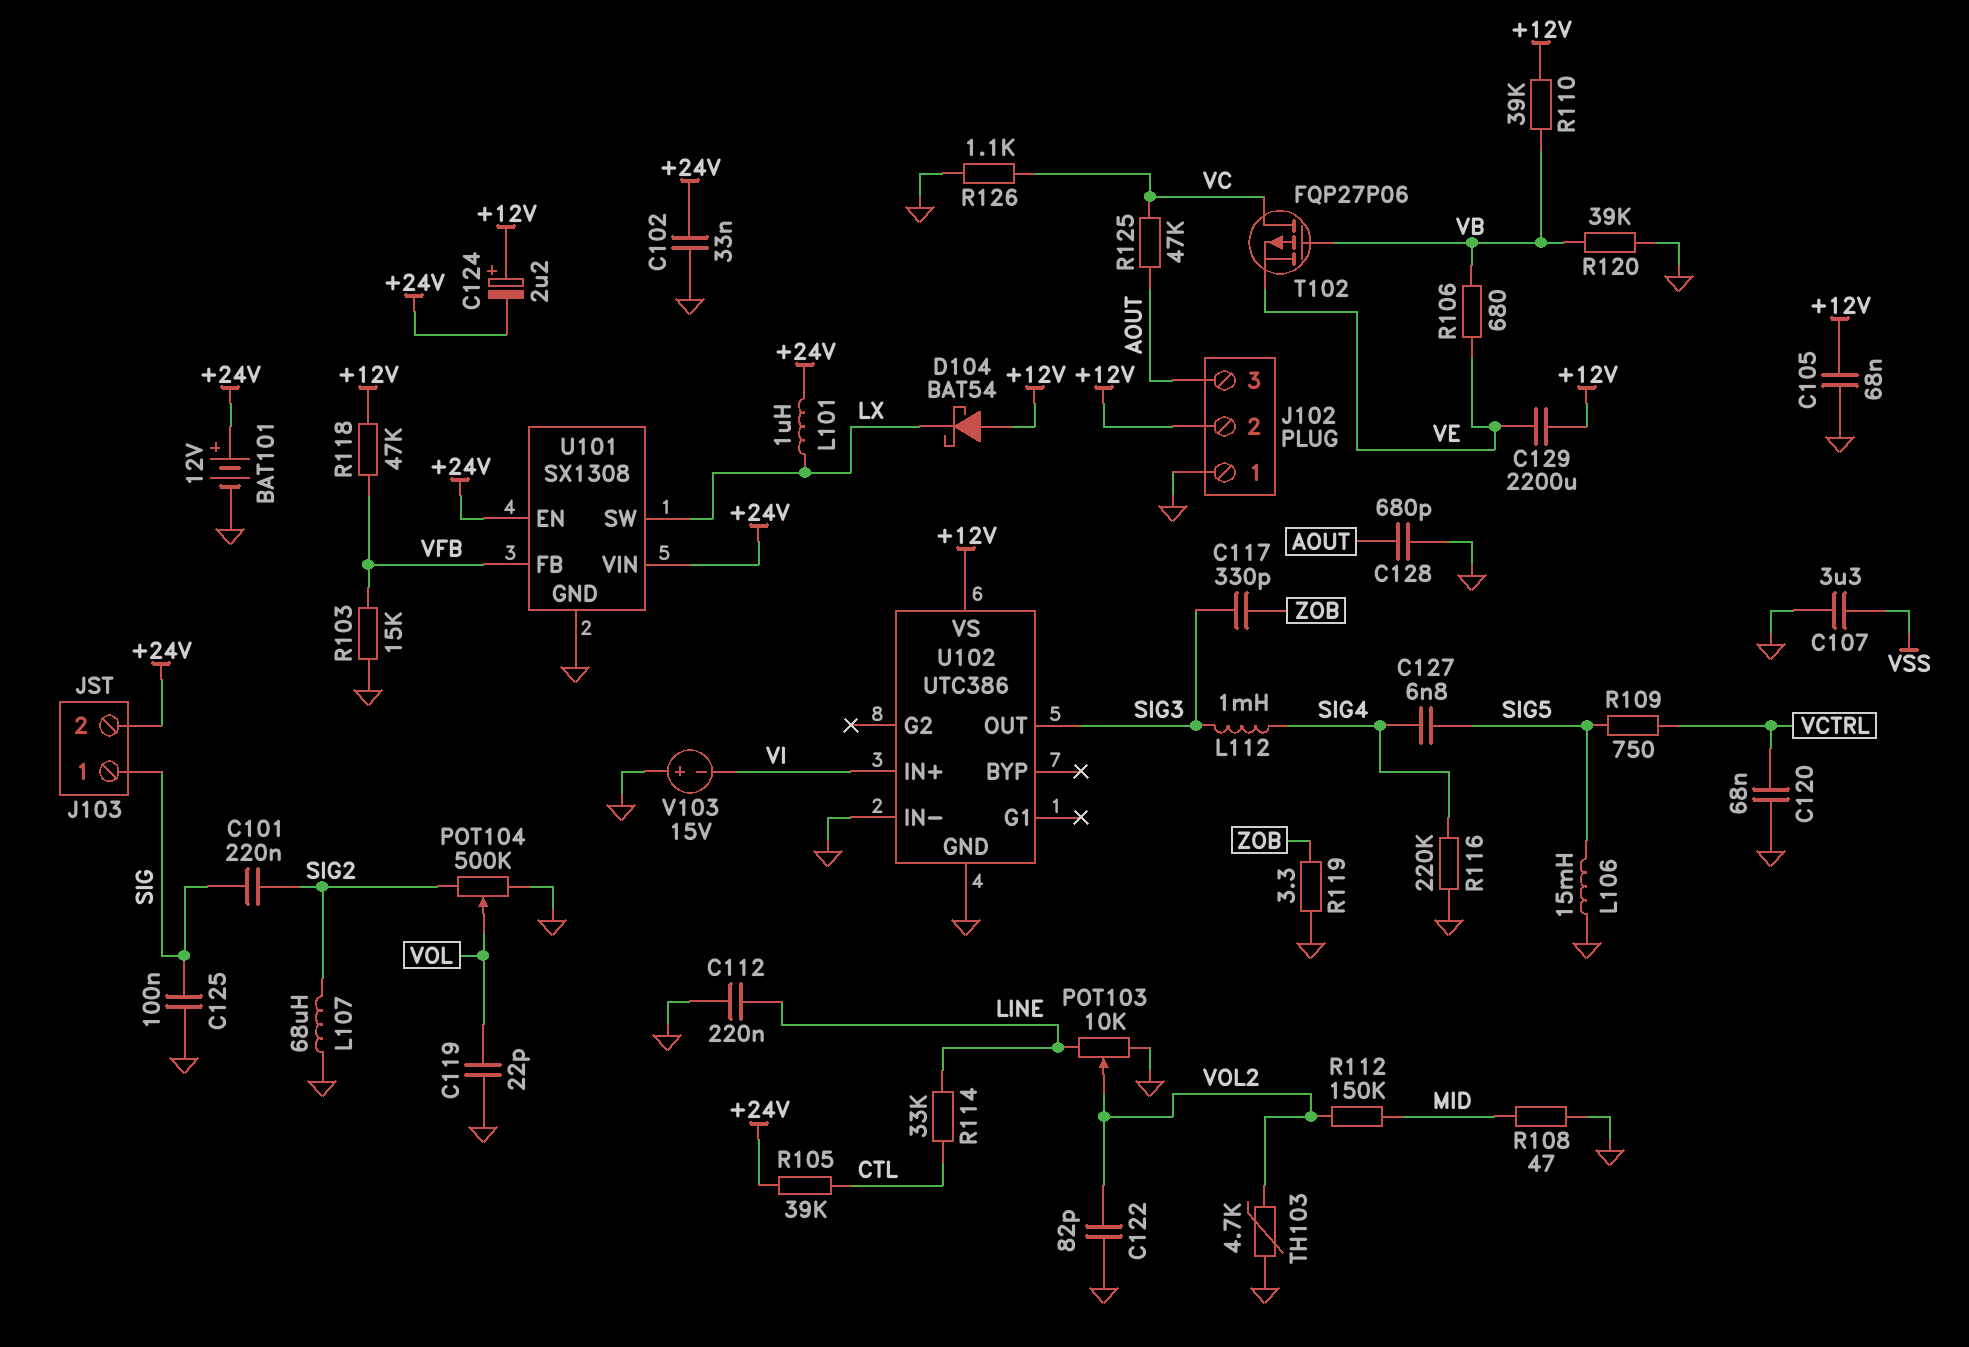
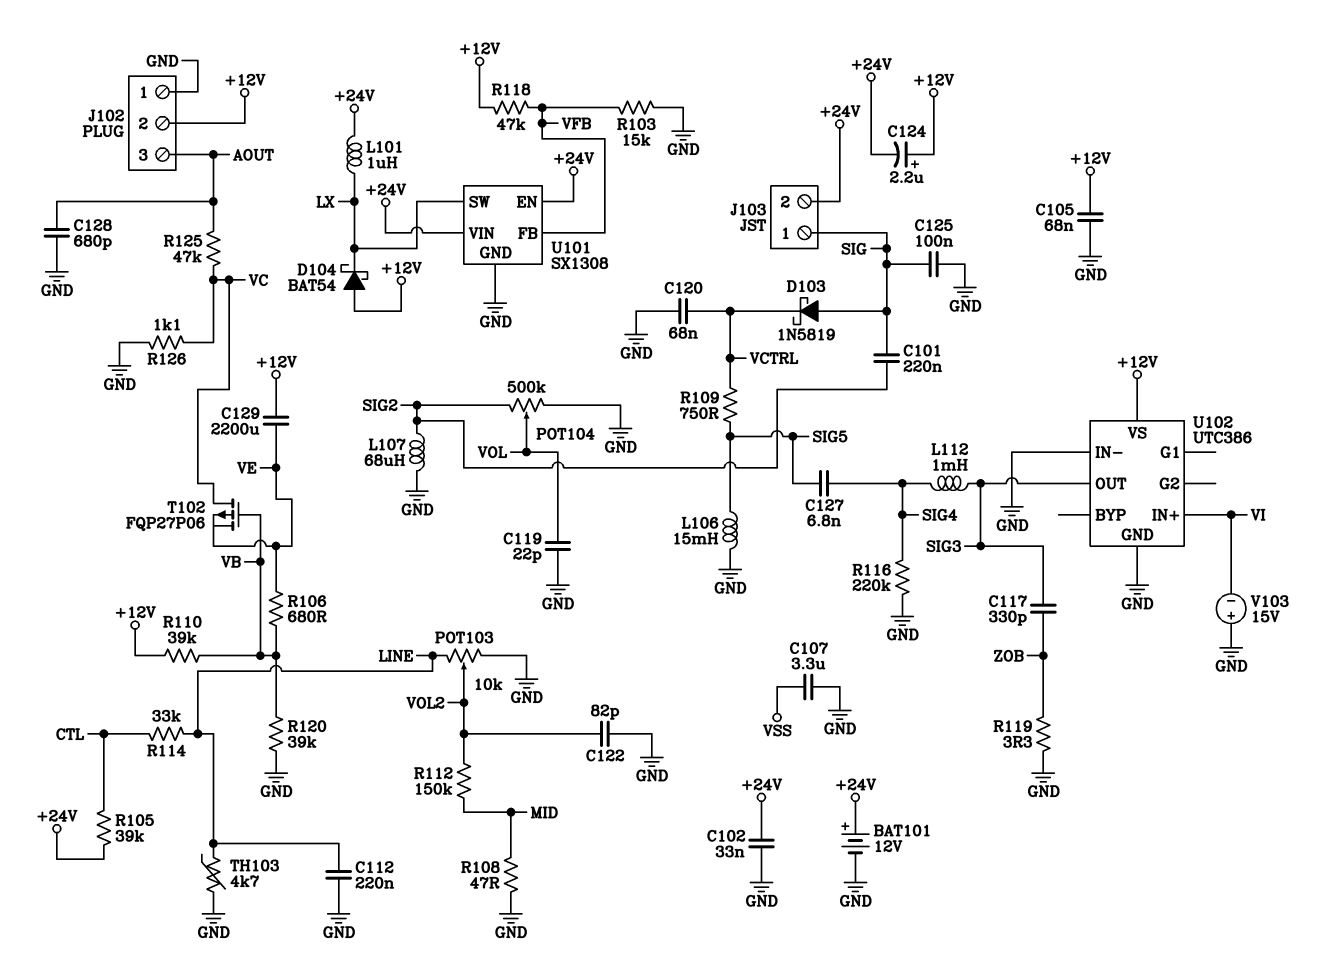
D103: none -> schottky 1N5819 (A SIG, K VCTRL)
TH103: 4.7k (GND, VOL2) -> 4.7k (GND, LINE)

